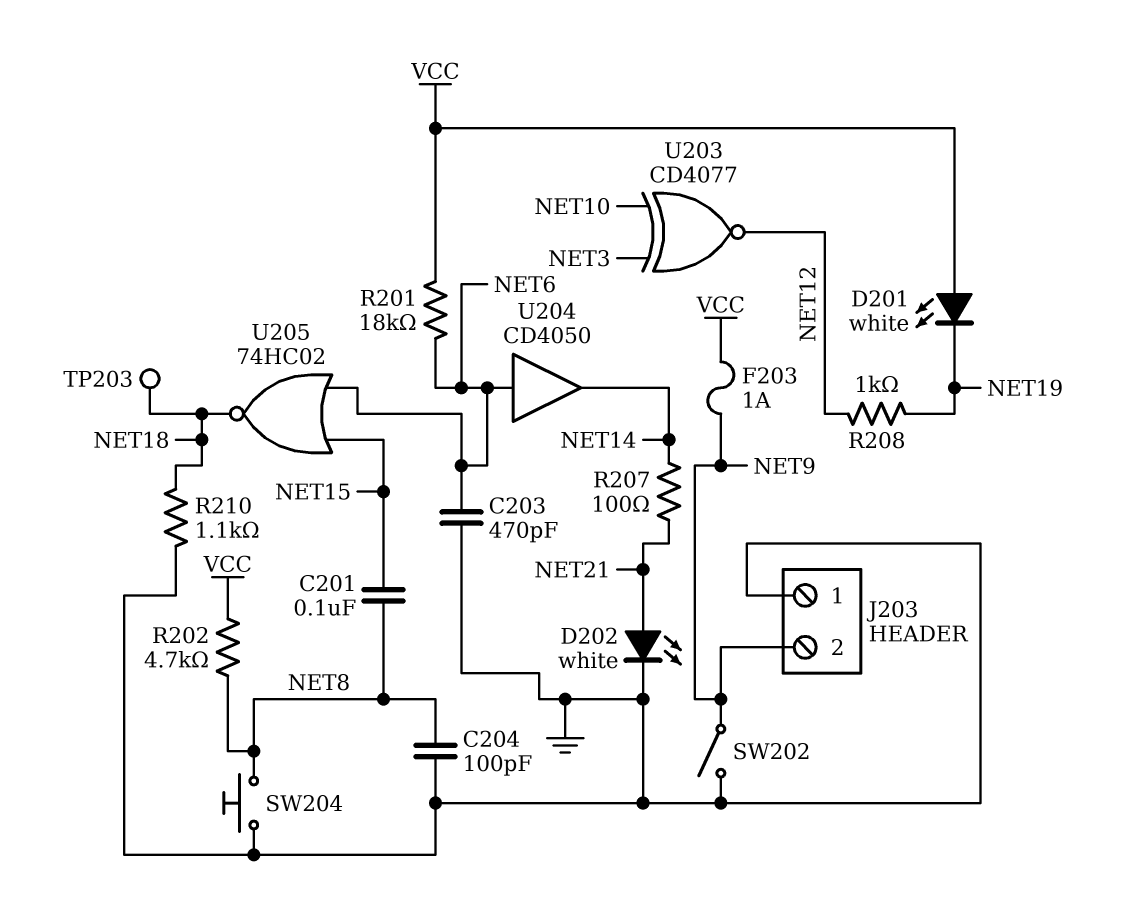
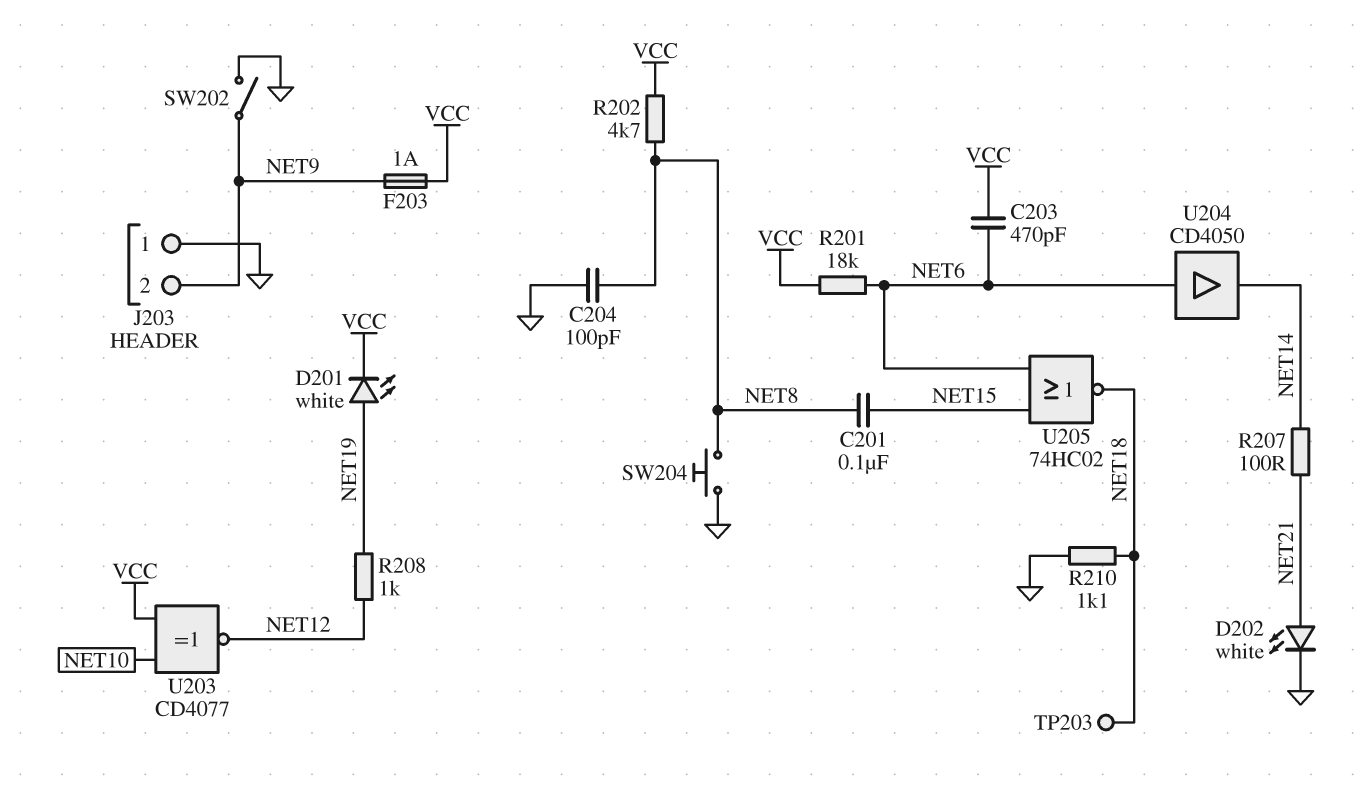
C203: 470pF (GND, NET6) -> 470pF (NET6, VCC)
D201: LED white (A VCC, K NET19) -> LED white (A NET19, K VCC)
U203: XNOR CD4077 (in NET3, in NET10, out NET12) -> XNOR CD4077 (in NET10, in VCC, out NET12)

